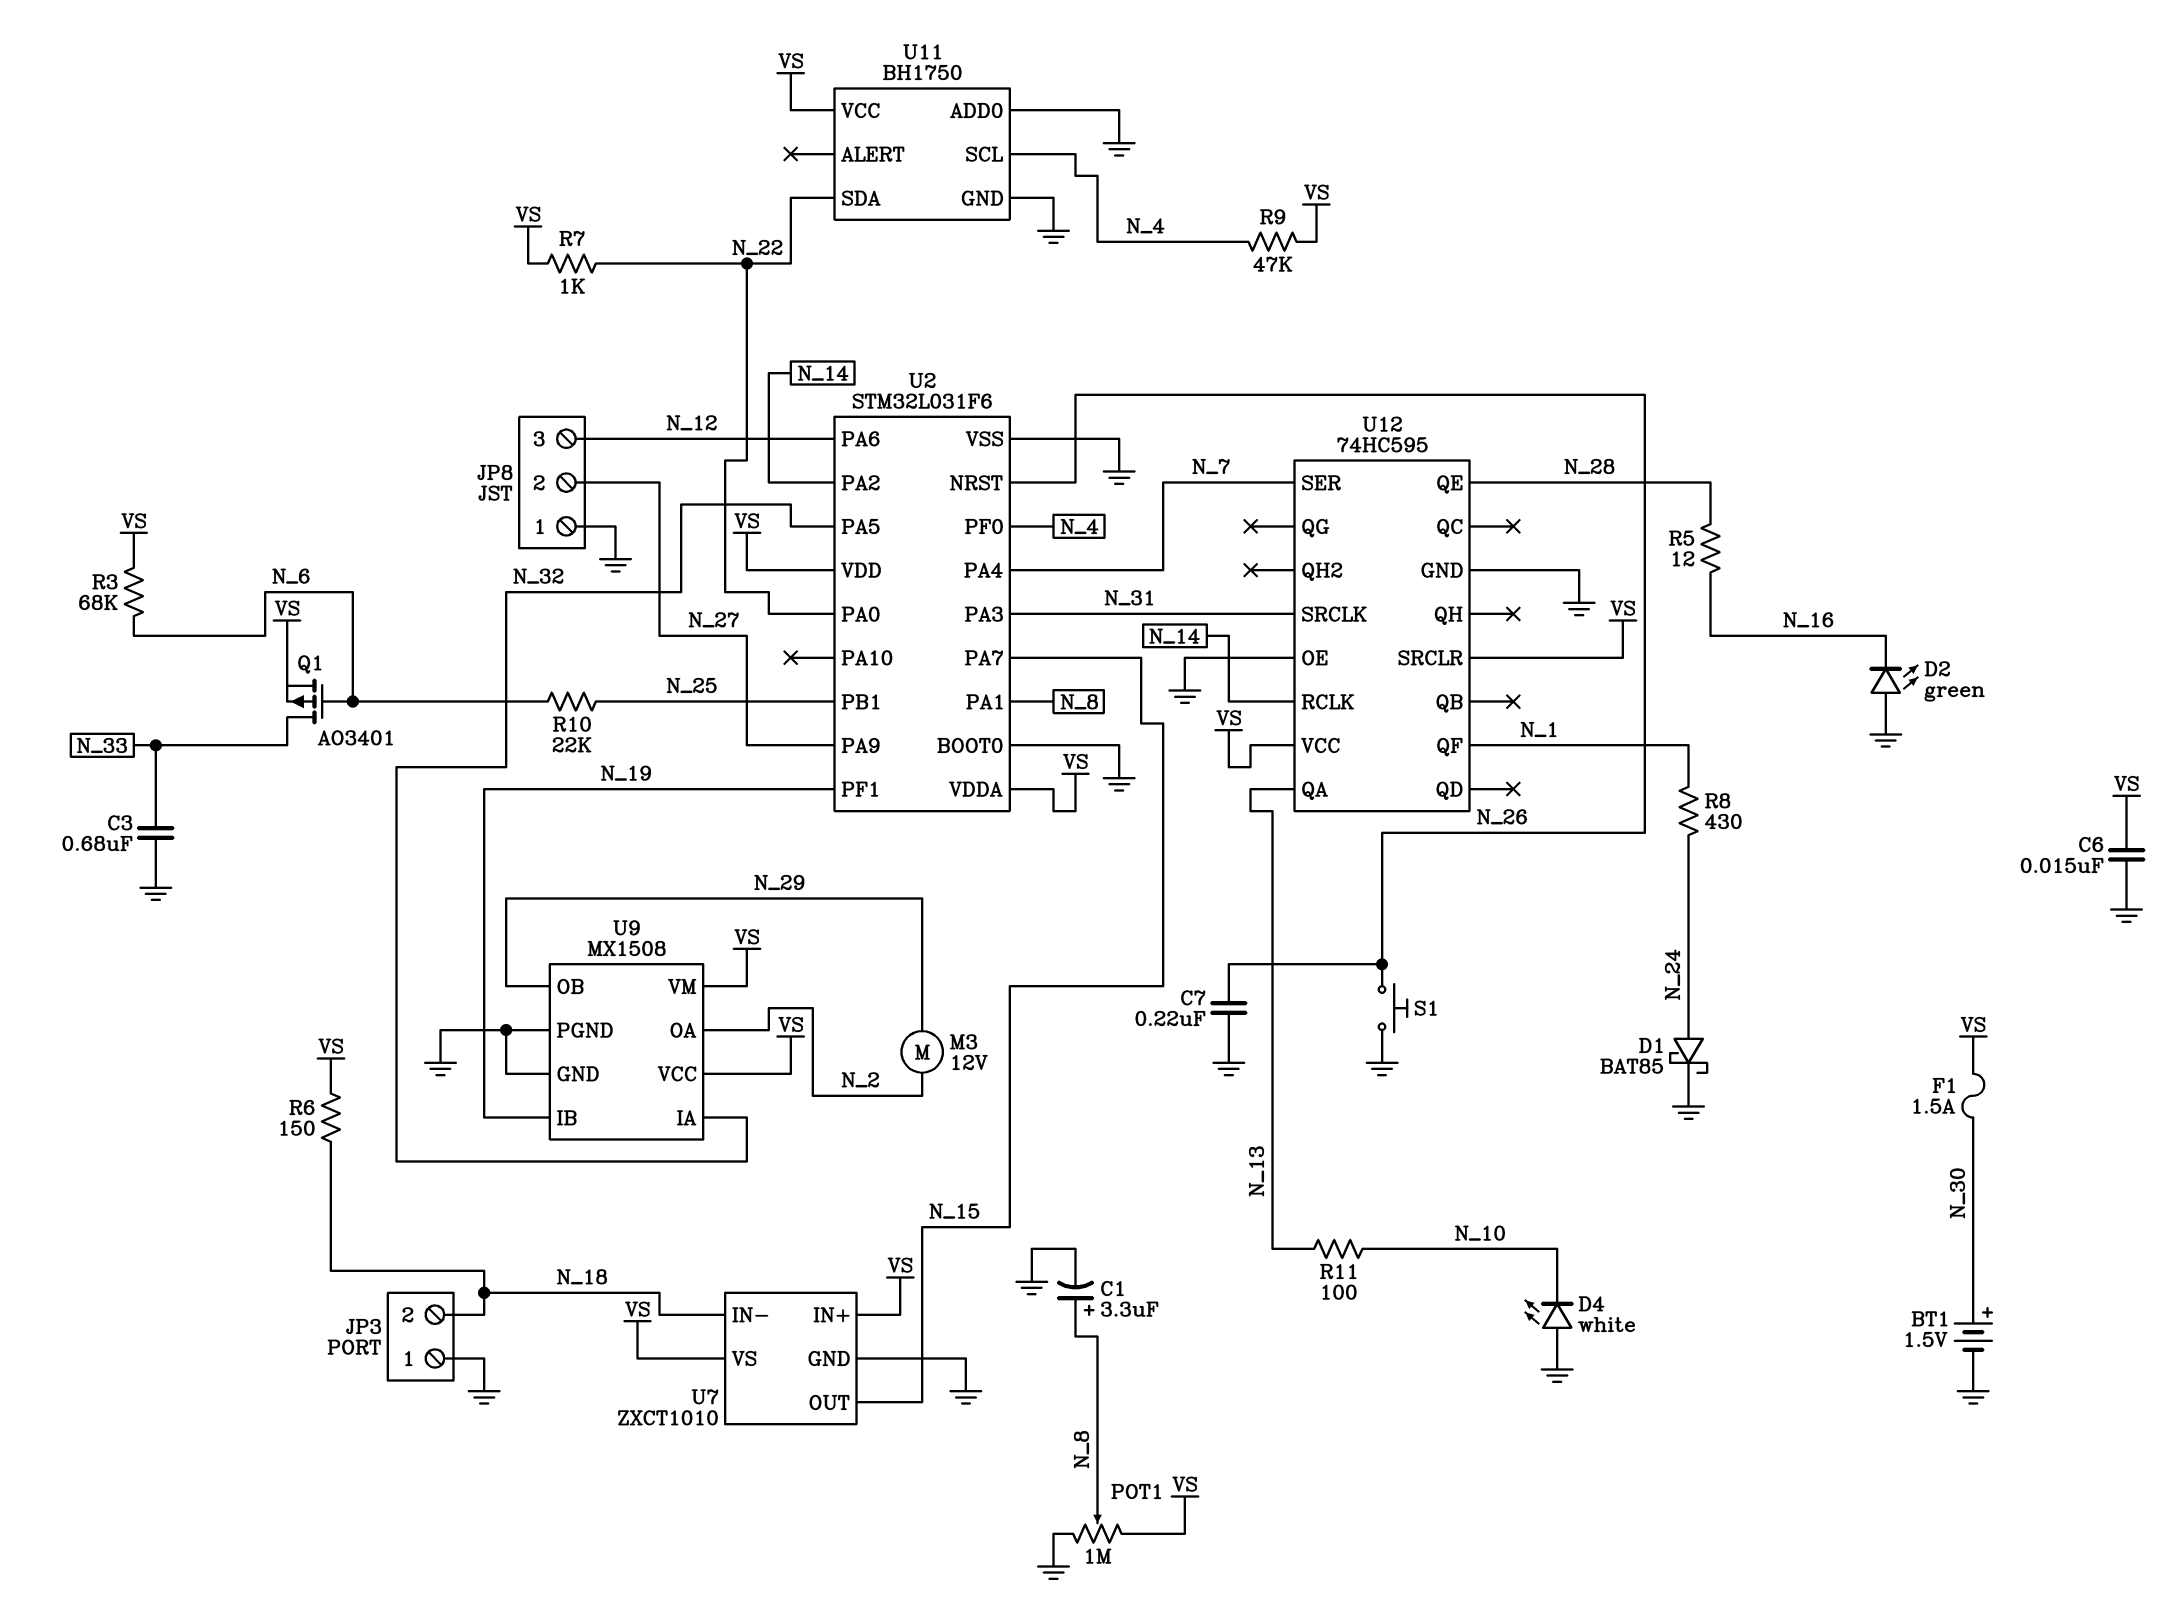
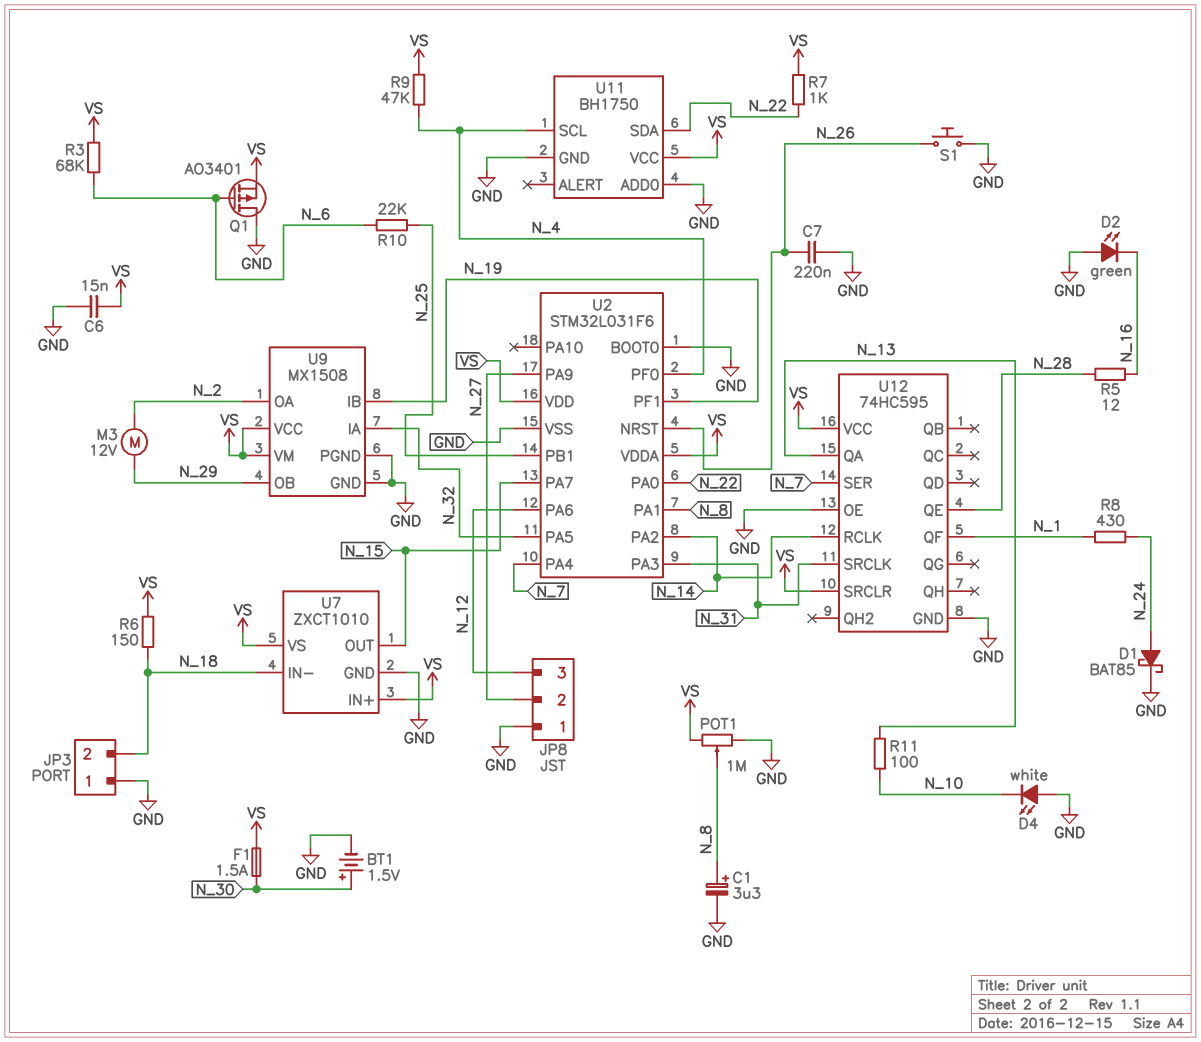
C3: 680nF (GND, N_33) -> none
Q1: PMOS AO3401 (G N_6, D N_33, S VS) -> PMOS AO3401 (G N_6, D GND, S VS)

